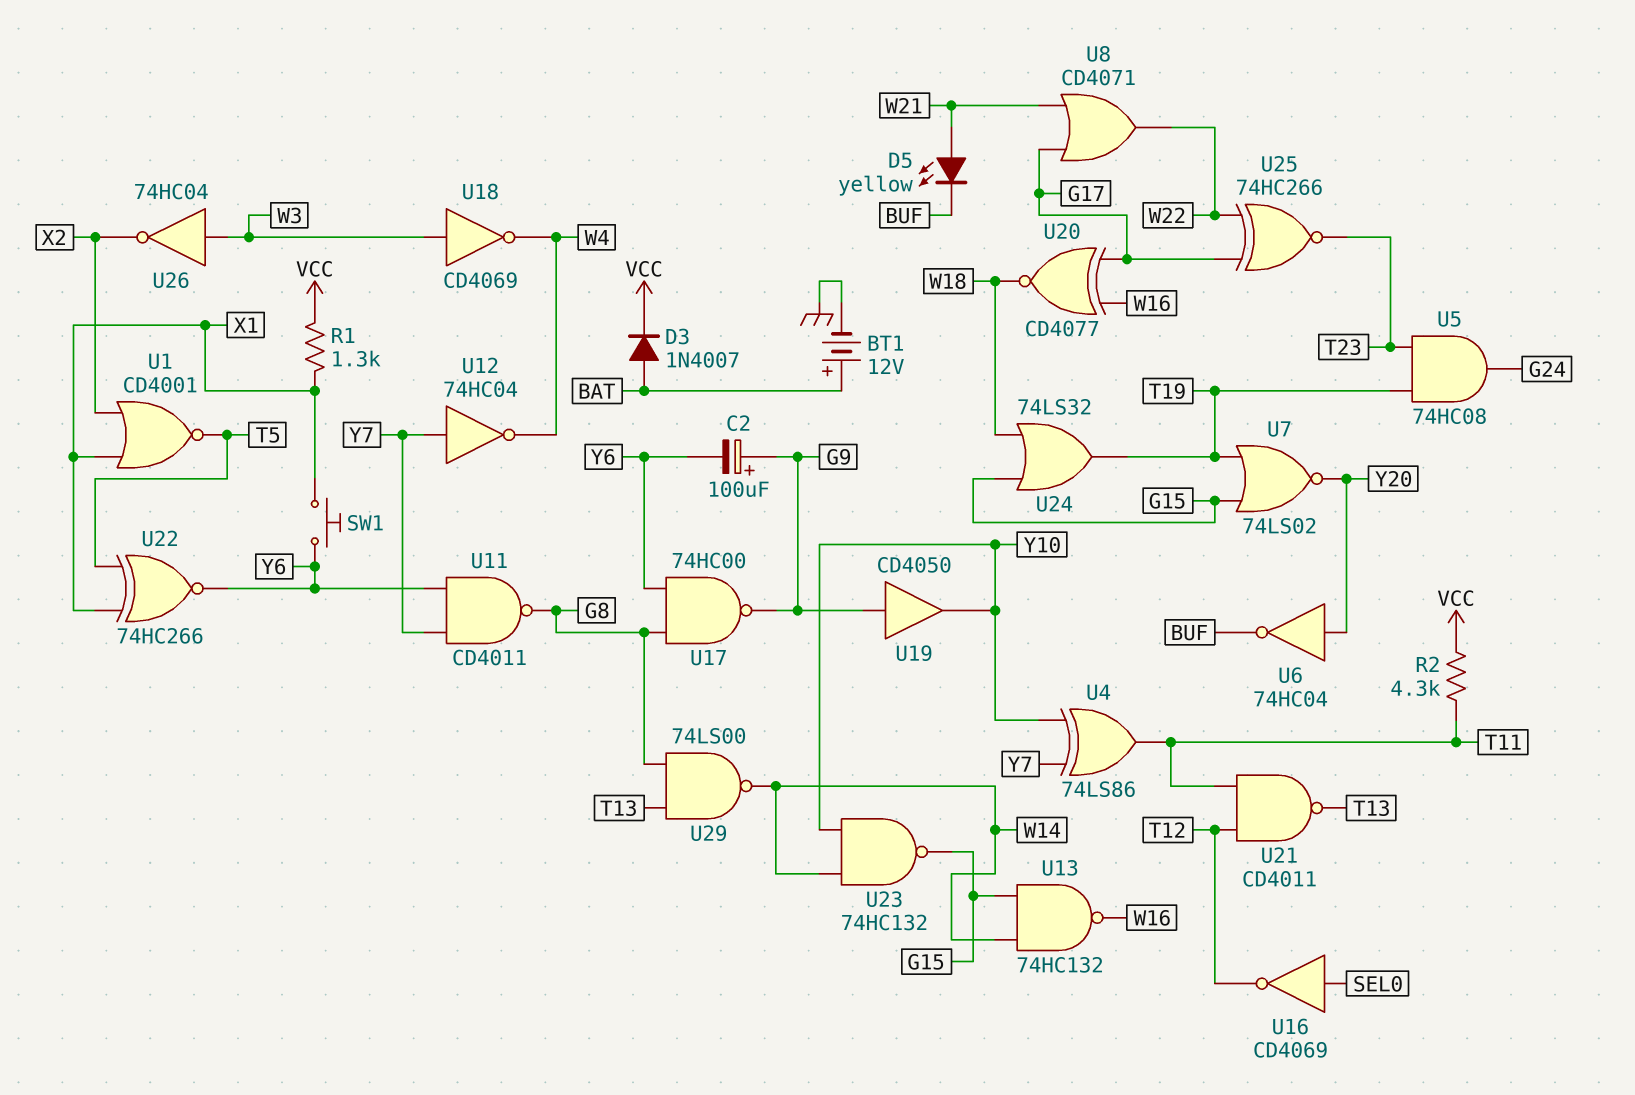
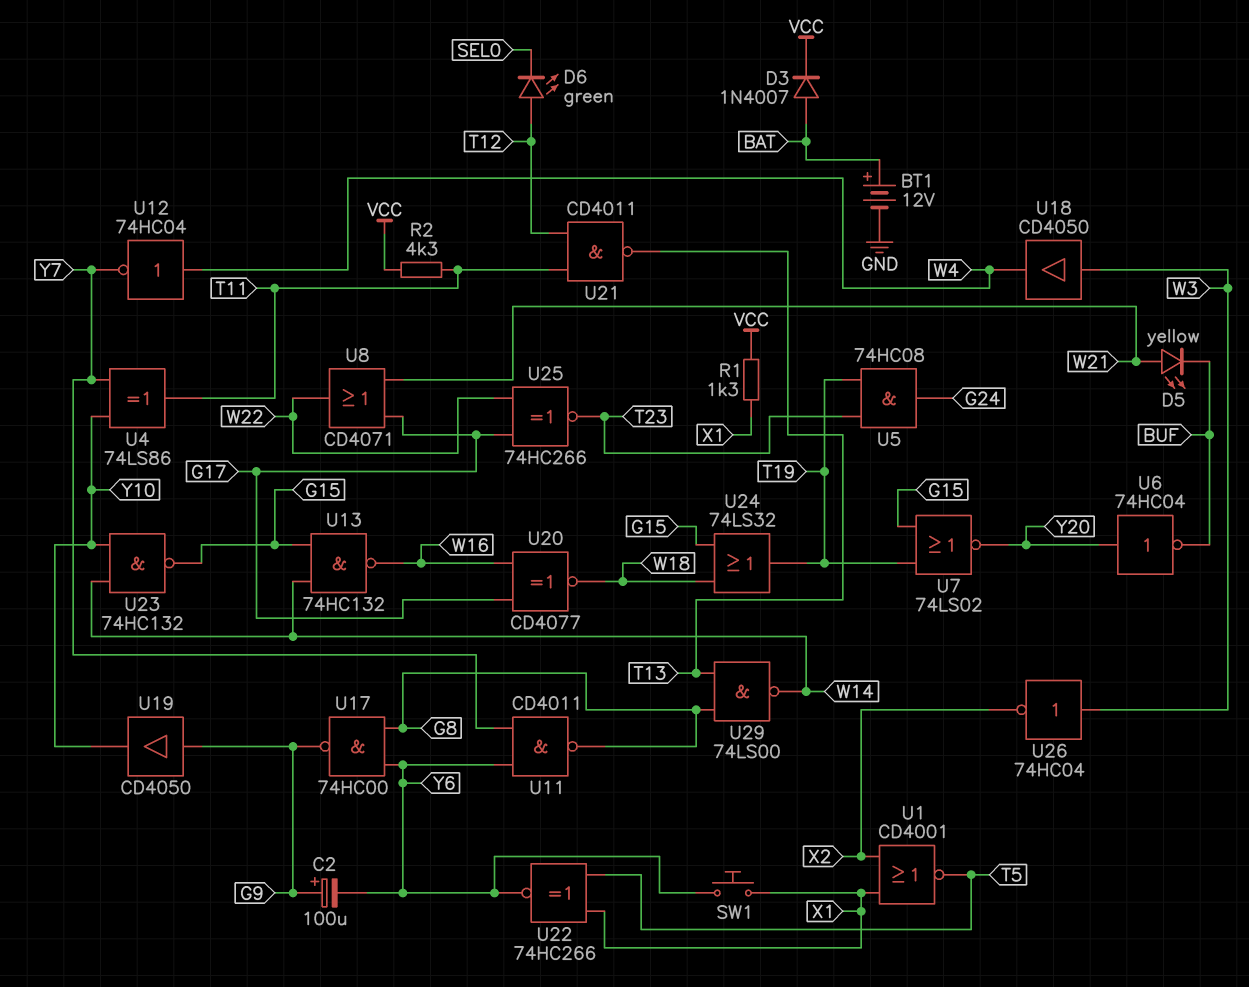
D6: none -> LED green (A T12, K SEL0)
U12: NOT 74HC04 (in Y7, out W4) -> NOT 74HC04 (in W4, out Y7)
U16: NOT CD4069 (in SEL0, out T12) -> none
U18: NOT CD4069 (in W3, out W4) -> buffer CD4050 (in W3, out W4)

